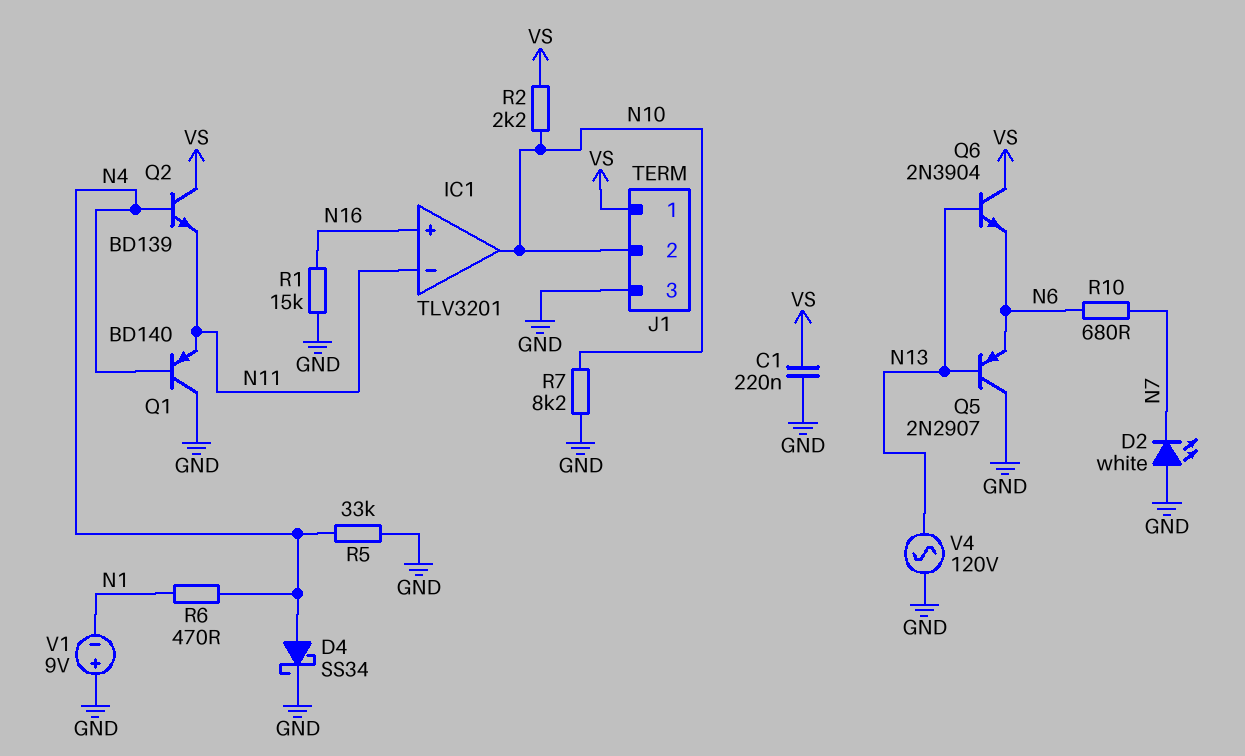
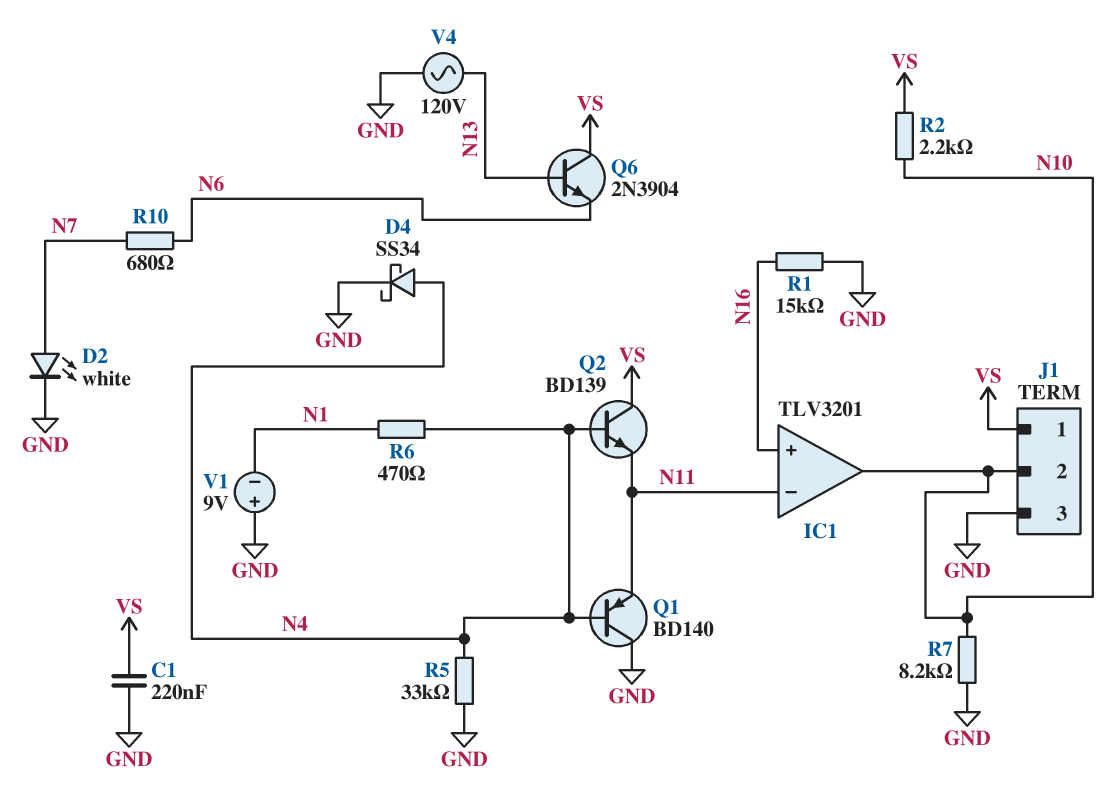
D2: LED white (A GND, K N7) -> LED white (A N7, K GND)
Q5: PNP 2N2907 (B N13, C GND, E N6) -> none

